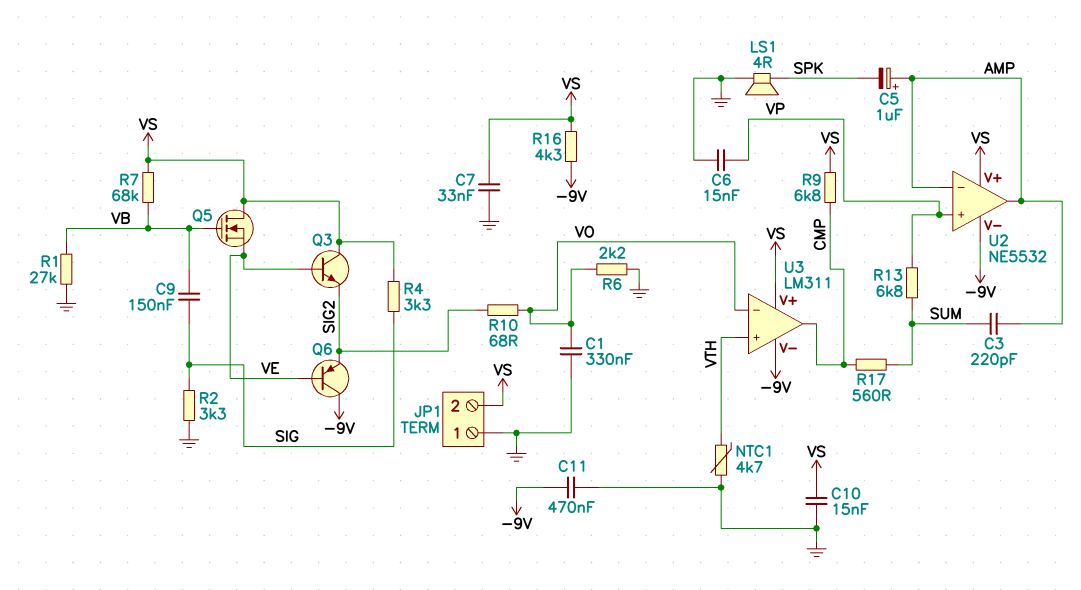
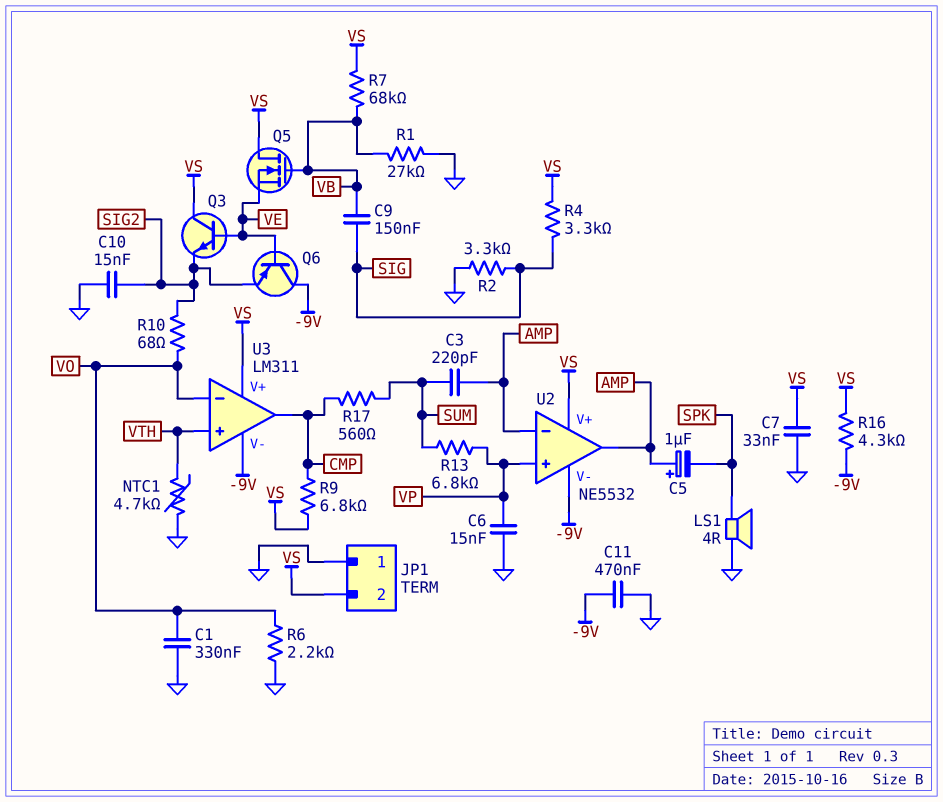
C10: 15nF (GND, VS) -> 15nF (GND, SIG2)

